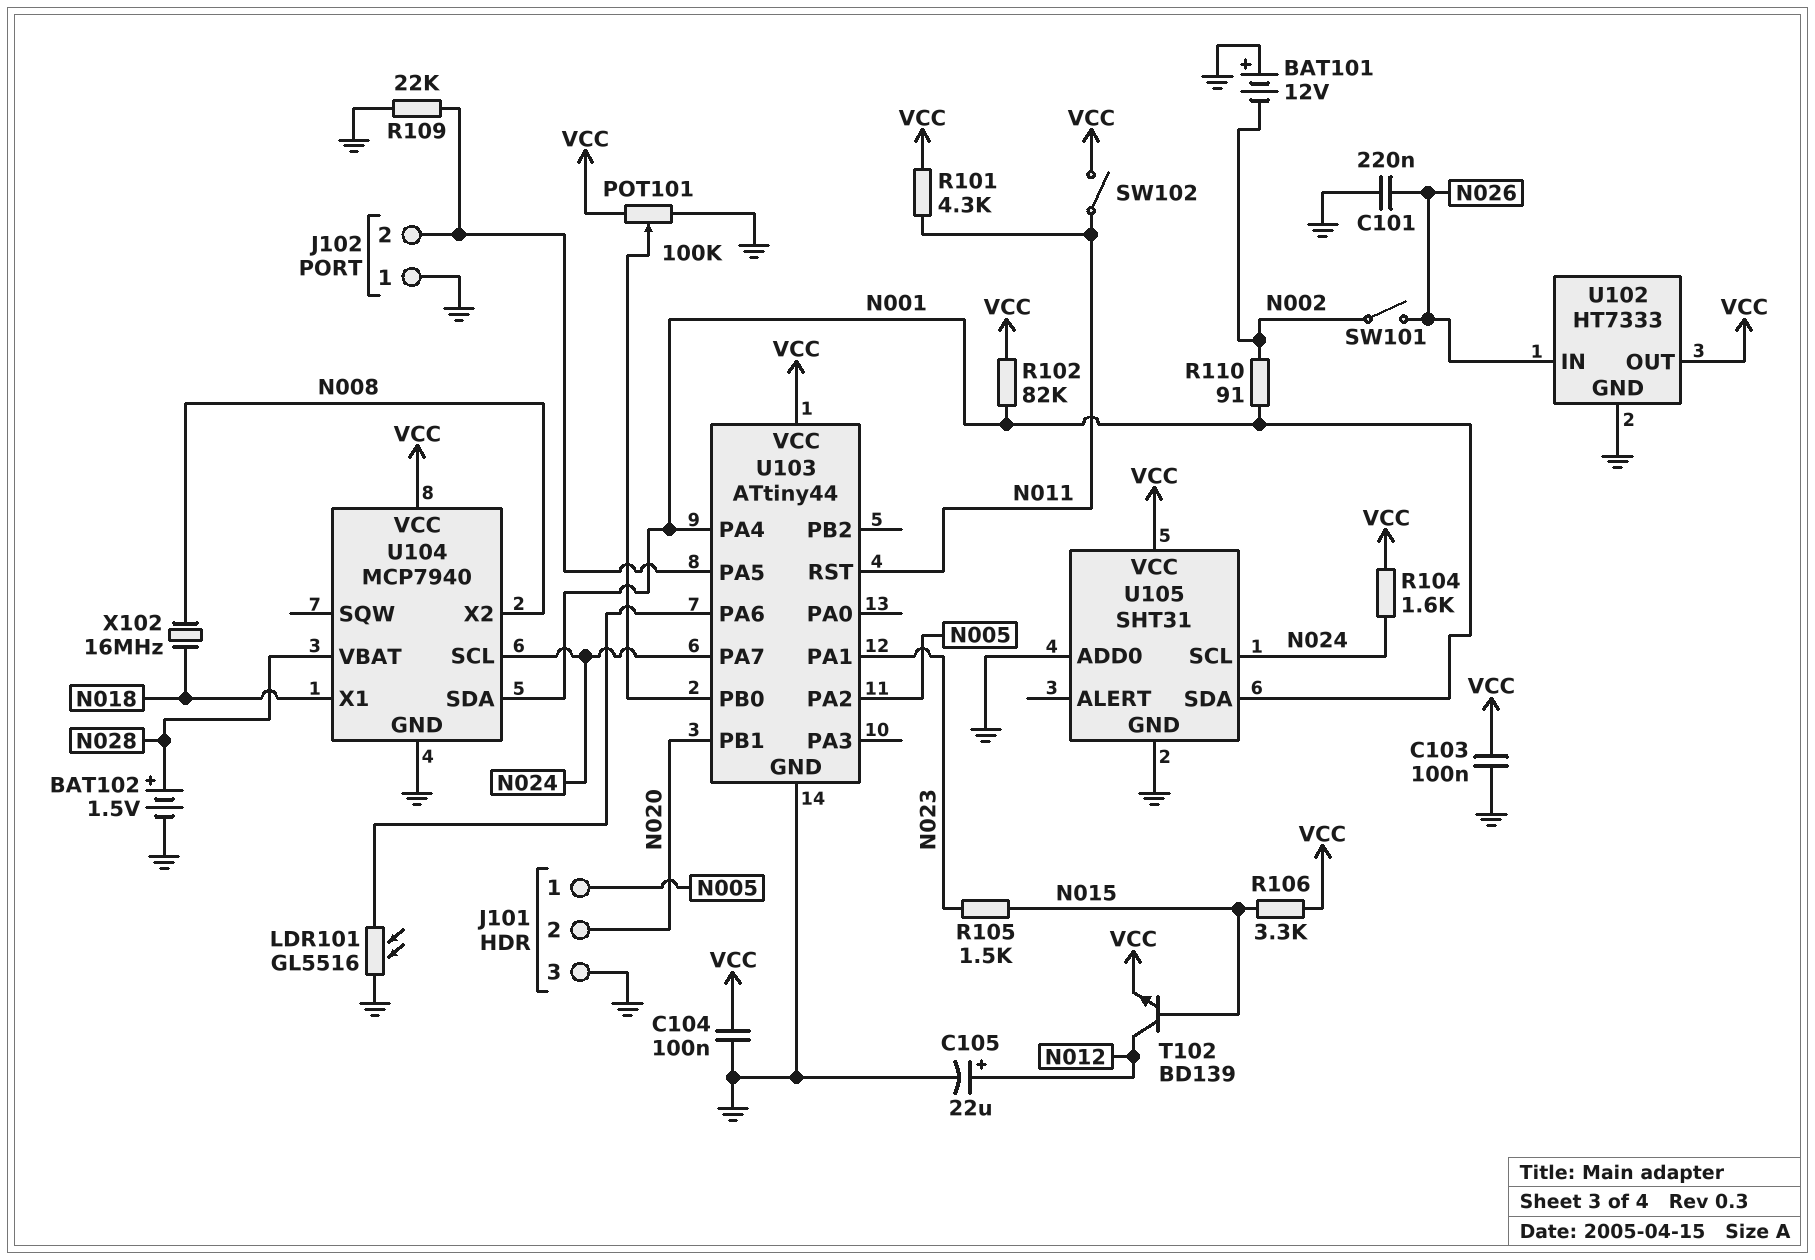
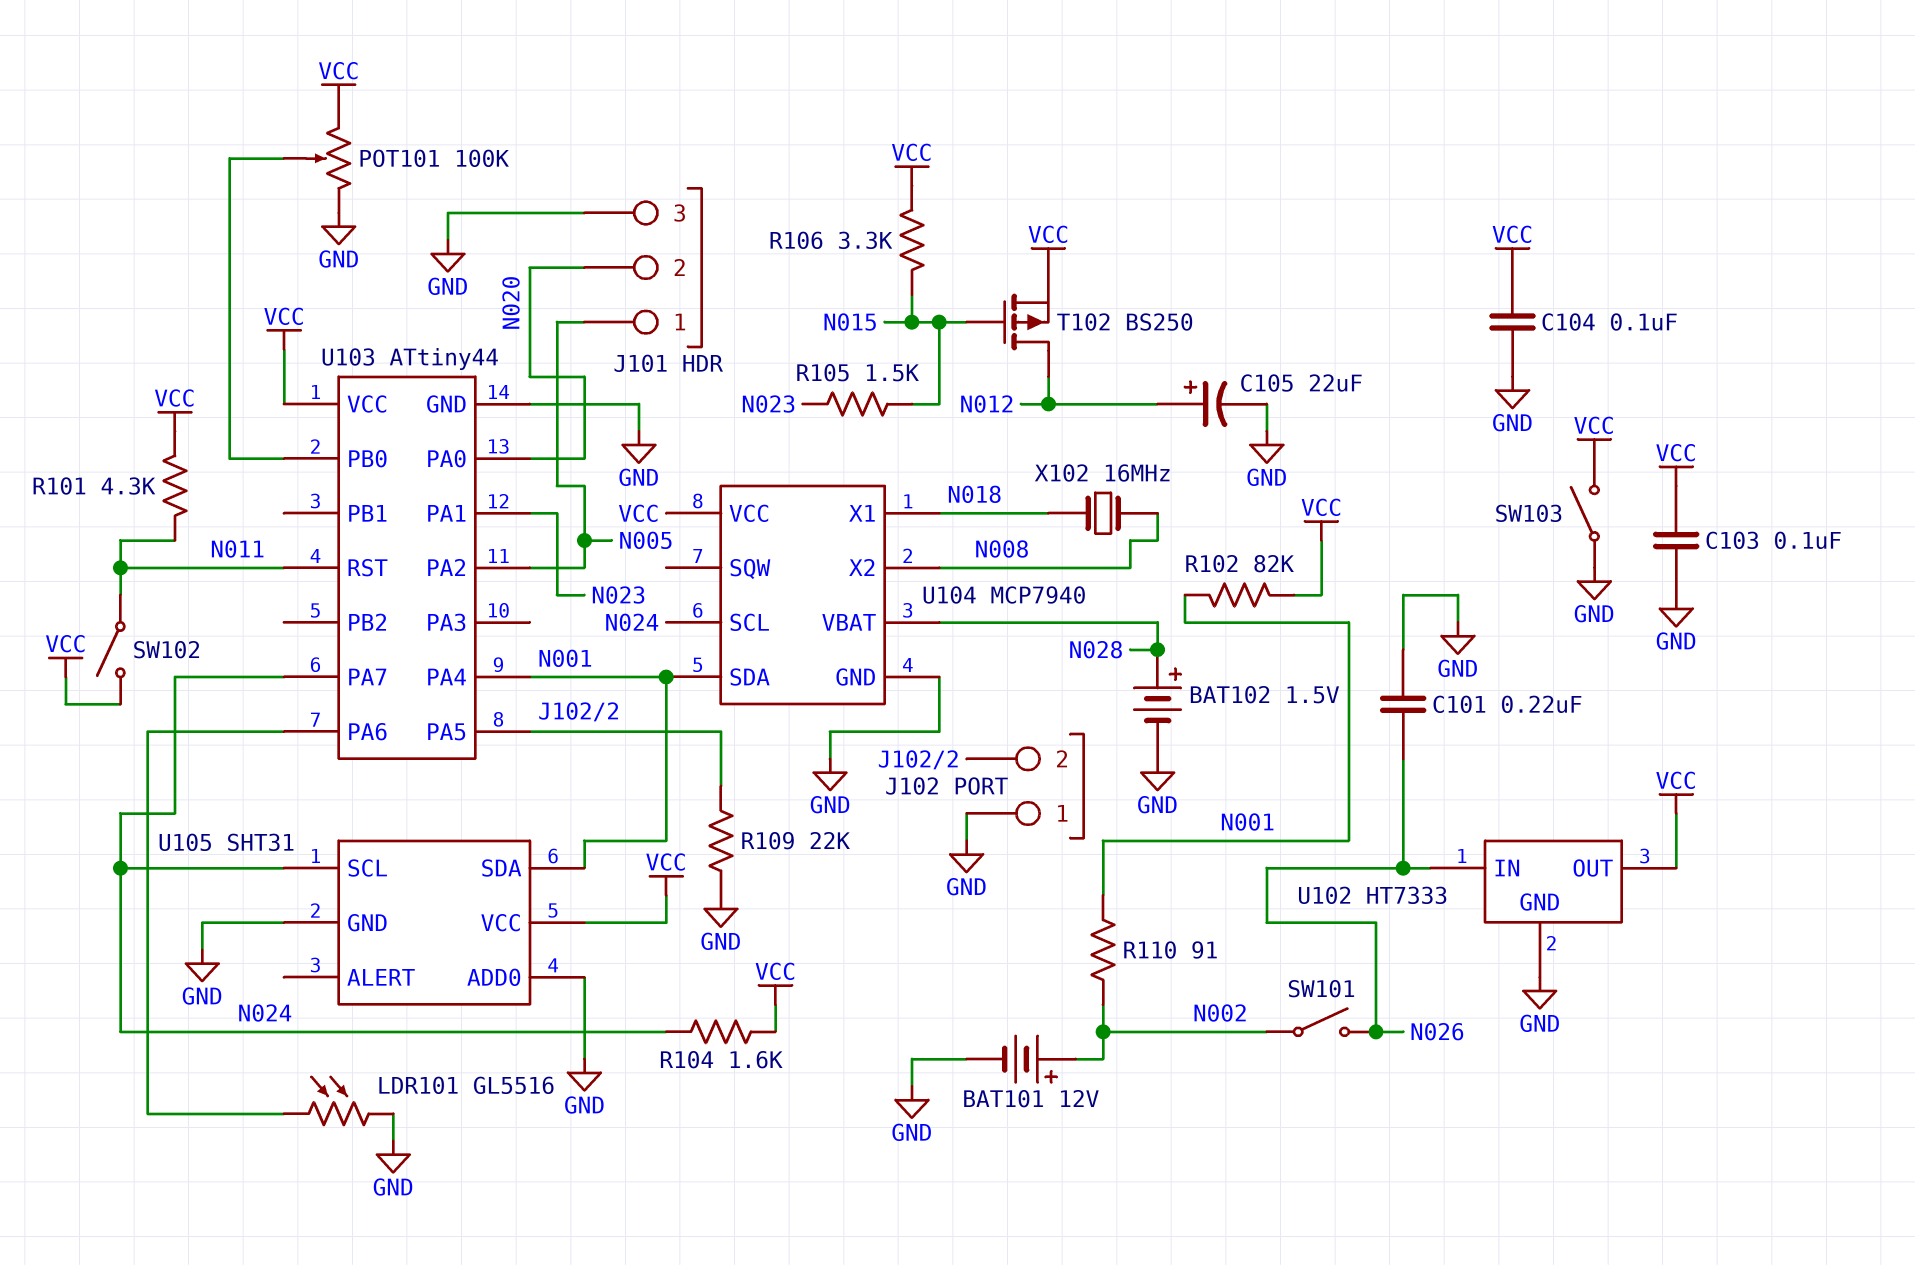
BAT101: 12V (plus GND, minus N002) -> 12V (plus N002, minus GND)
SW103: none -> switch (GND, VCC)
T102: NPN BD139 (B N015, C N012, E VCC) -> PMOS BS250 (G N015, D N012, S VCC)
U103 pin PA0: none -> N020
U103 pin PB1: N020 -> none

